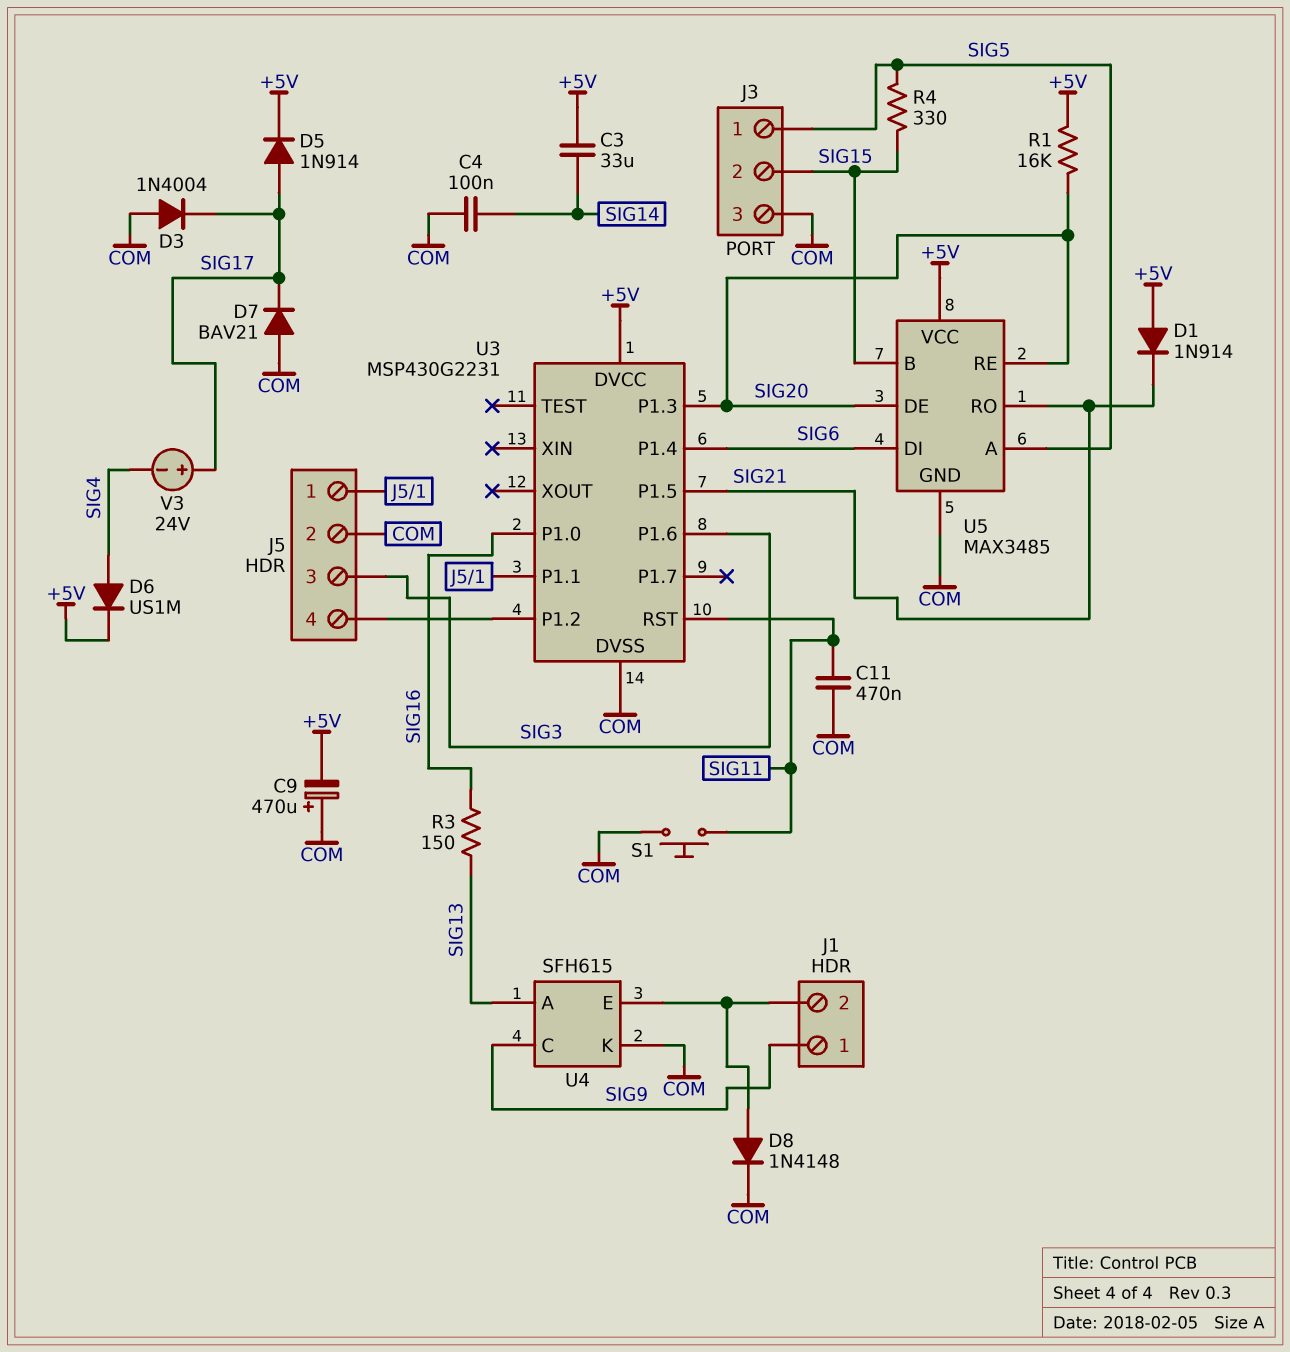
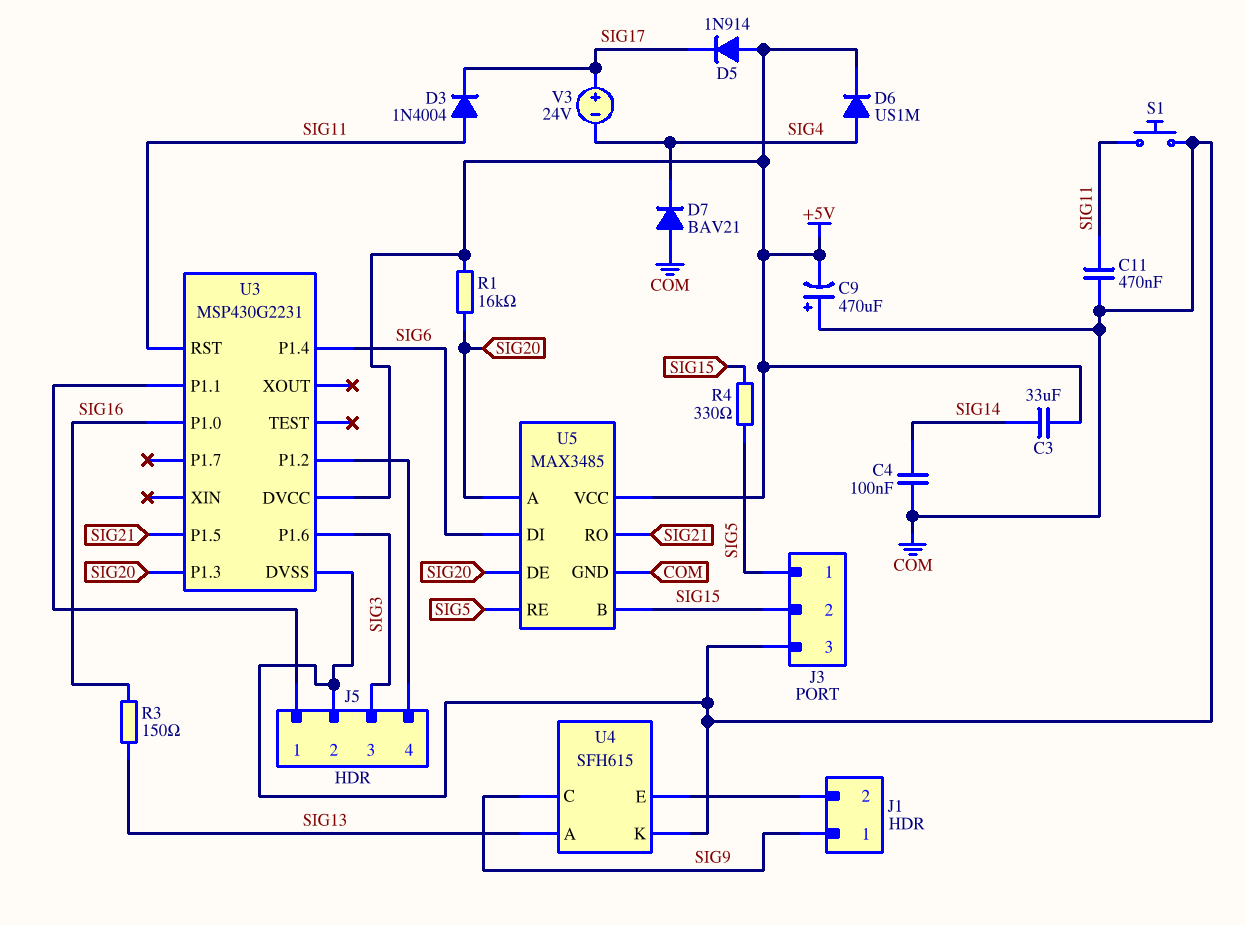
D1: diode 1N914 (A +5V, K SIG21) -> none
D3: diode 1N4004 (A COM, K SIG17) -> diode 1N4004 (A SIG11, K SIG17)
D5: diode 1N914 (A SIG17, K +5V) -> diode 1N914 (A +5V, K SIG17)
D7: diode BAV21 (A COM, K SIG17) -> diode BAV21 (A COM, K SIG4)
D8: diode 1N4148 (A J1/2, K COM) -> none
U5 pin A: SIG5 -> SIG20
U5 pin RE: SIG20 -> SIG5

